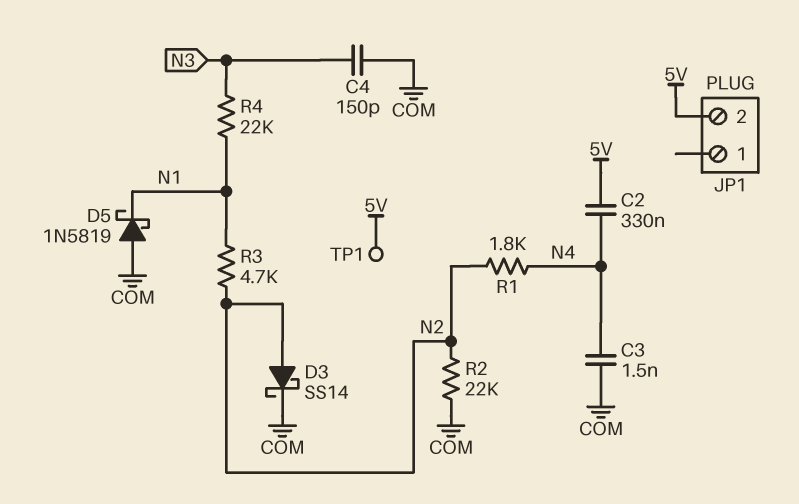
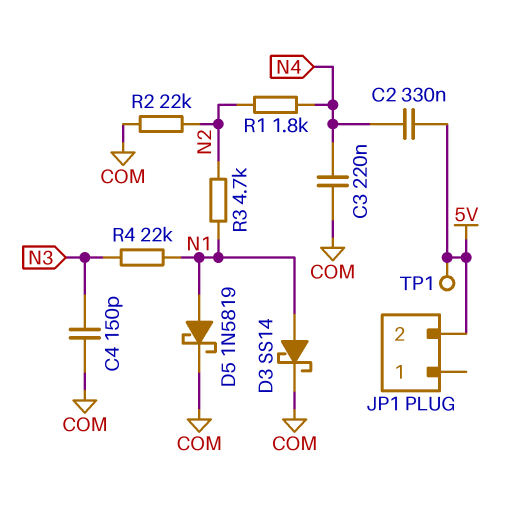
C3: 1.5nF (COM, N4) -> 220nF (COM, N4)
D3: schottky SS14 (A N2, K COM) -> schottky SS14 (A N1, K COM)
D5: schottky 1N5819 (A COM, K N1) -> schottky 1N5819 (A N1, K COM)

